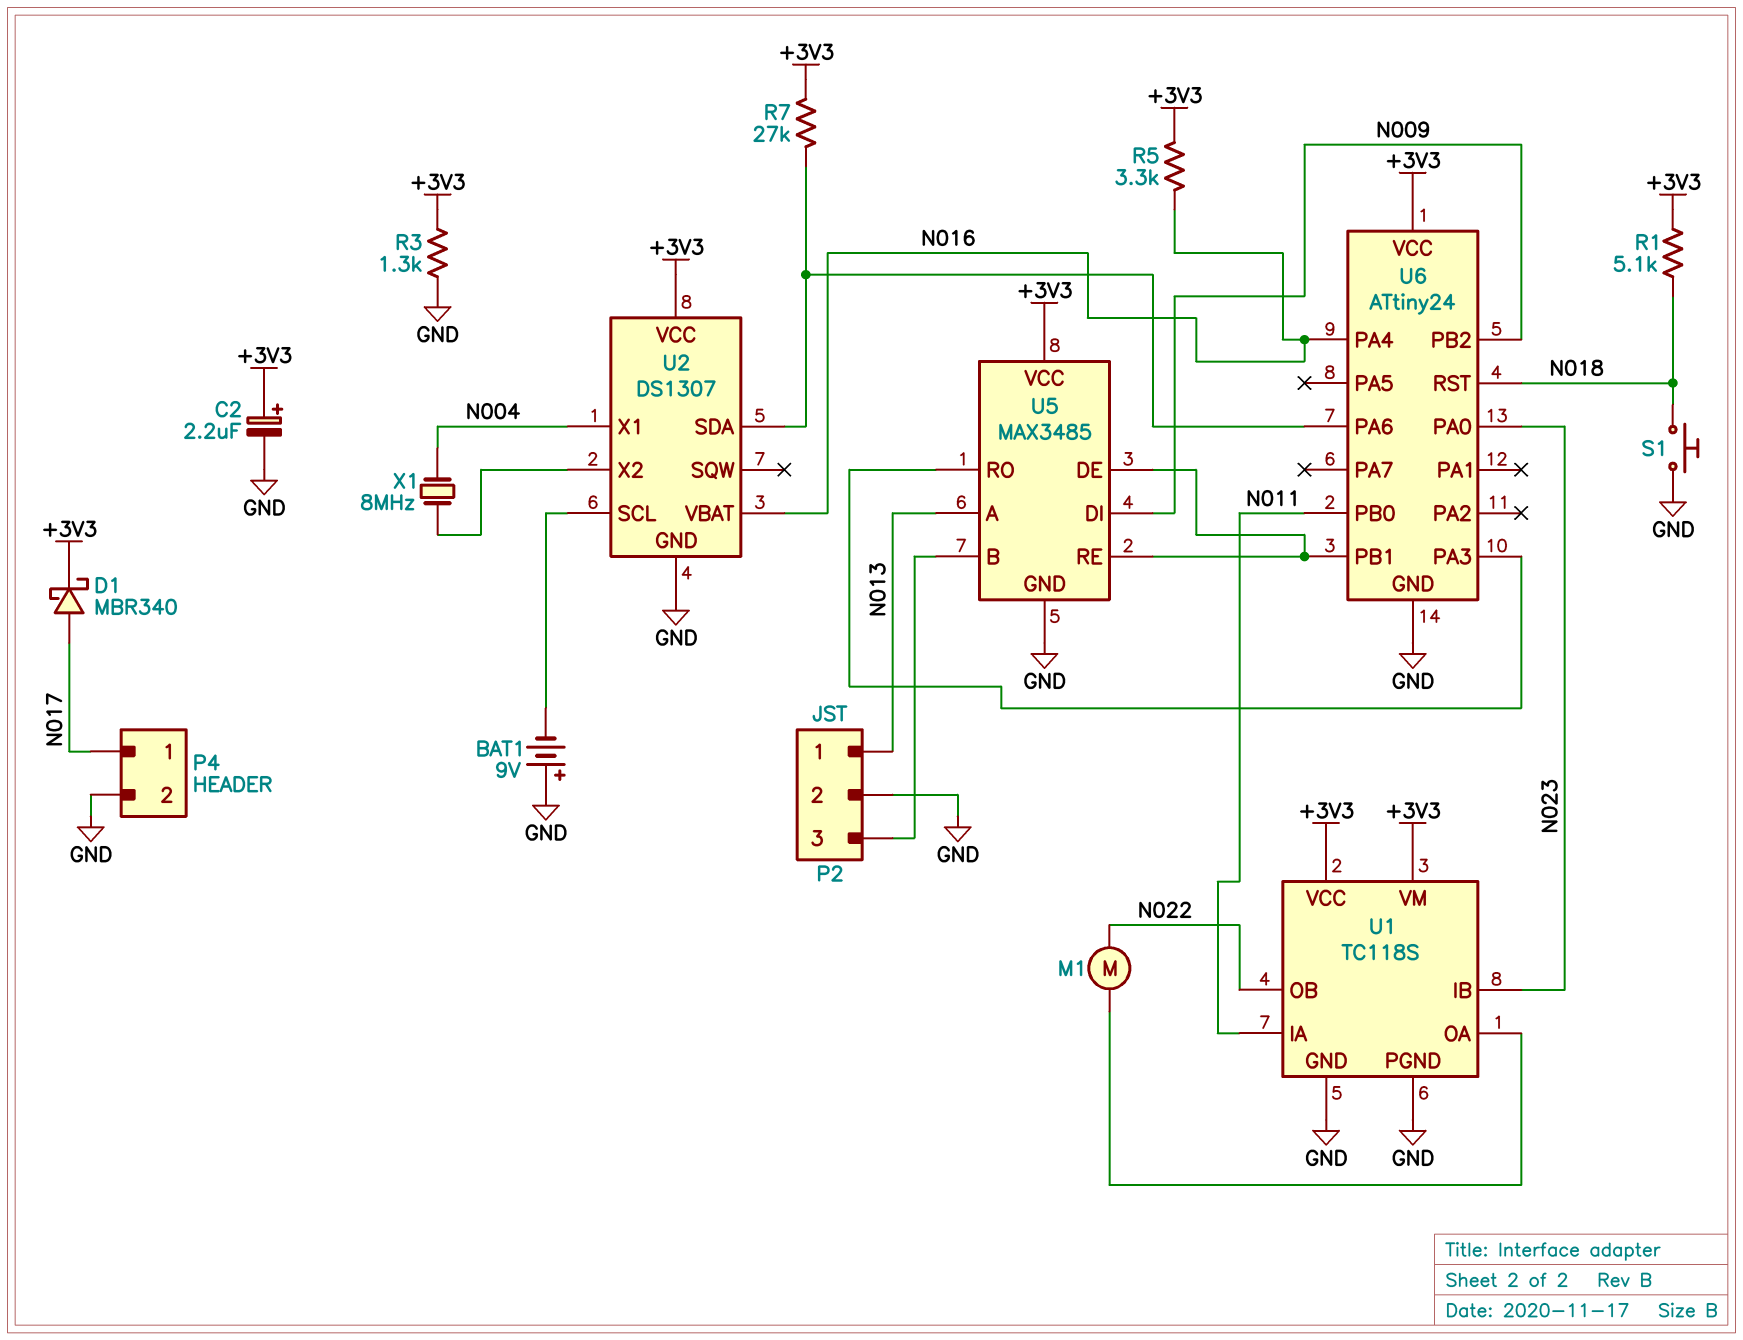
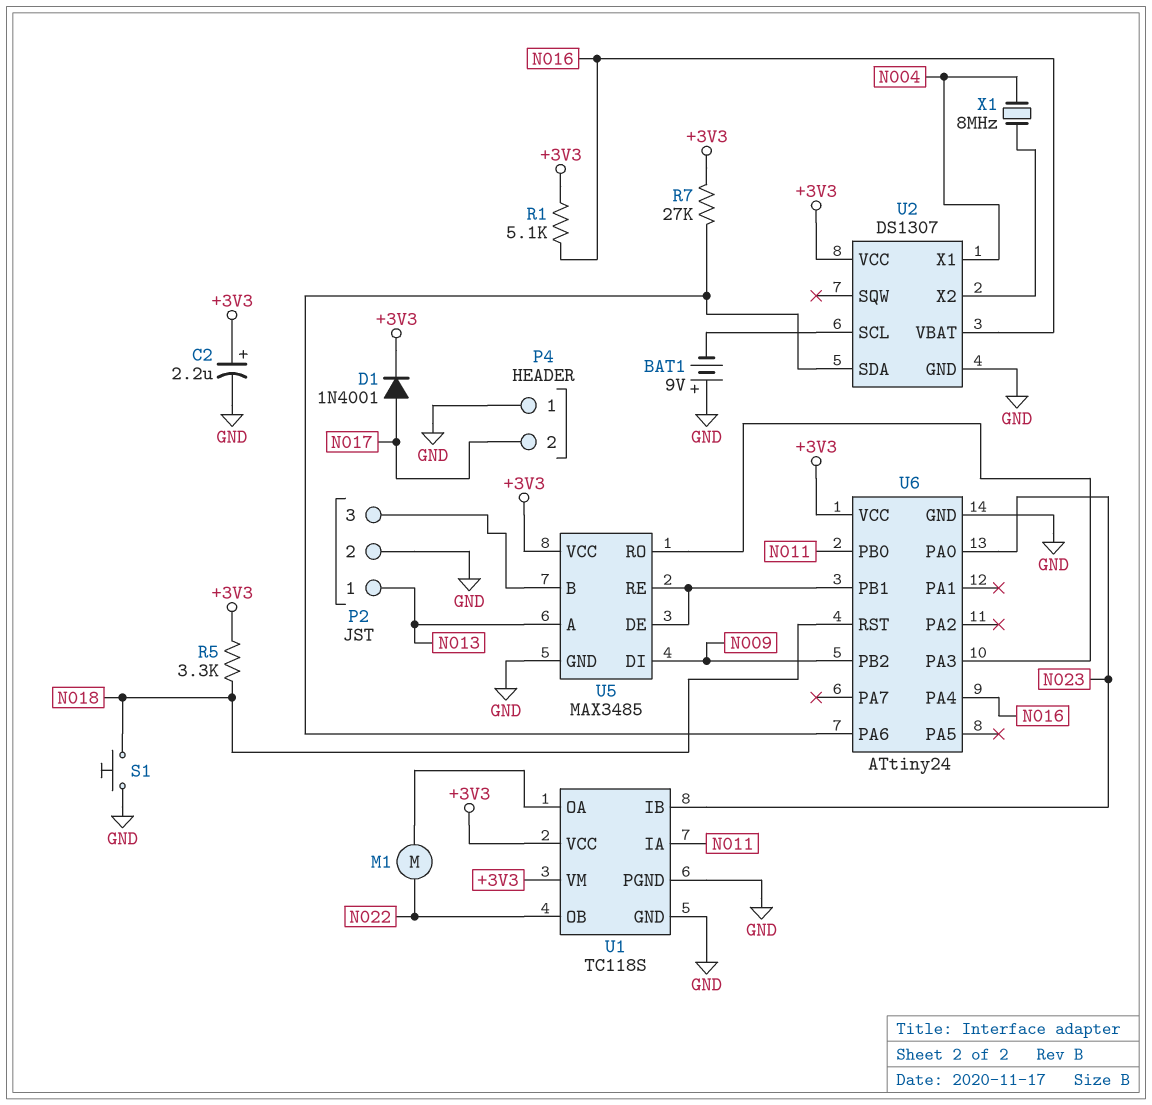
D1: schottky MBR340 (A N017, K +3V3) -> diode 1N4001 (A N017, K +3V3)
P4 pin 1: N017 -> GND
P4 pin 2: GND -> N017
R1: 5.1k (+3V3, N018) -> 5.1k (+3V3, N016)
R3: 1.3k (+3V3, GND) -> none
R5: 3.3k (+3V3, N016) -> 3.3k (+3V3, N018)

